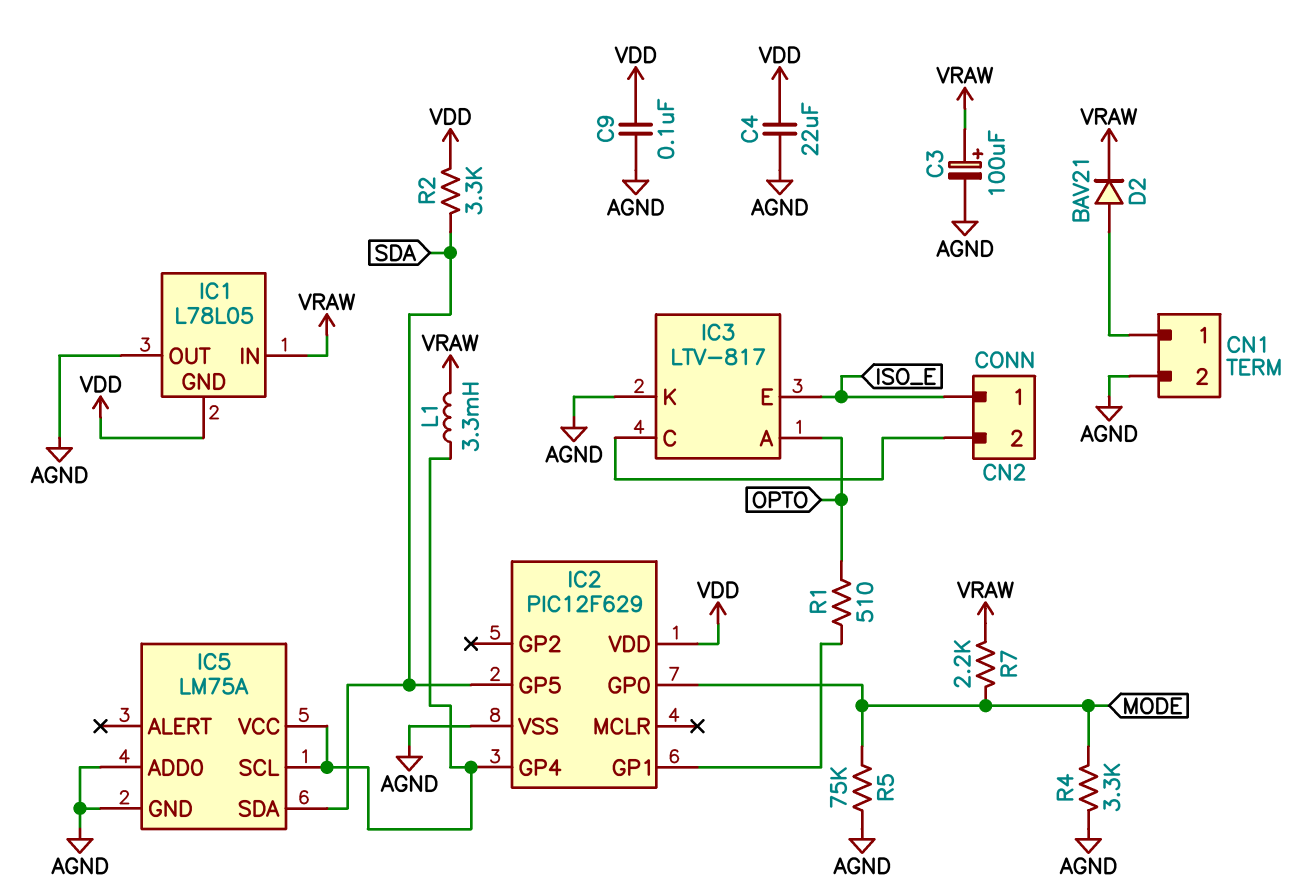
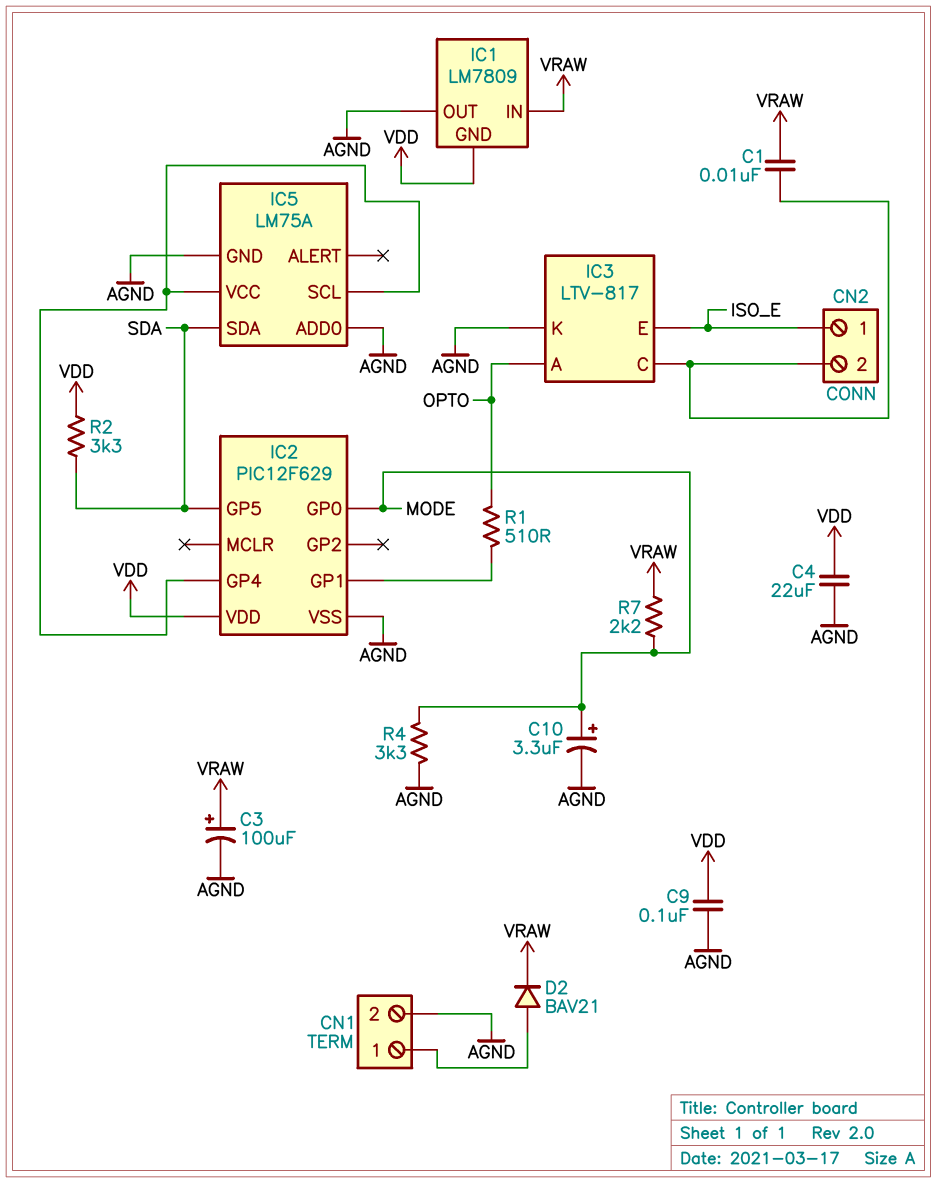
C1: none -> 10nF (CN2/2, VRAW)
C10: none -> 3.3uF (plus MODE, minus AGND)
IC1: L78L05 -> LM7809
L1: 3.3mH (IC2/GP4, VRAW) -> none
R5: 75k (AGND, MODE) -> none

